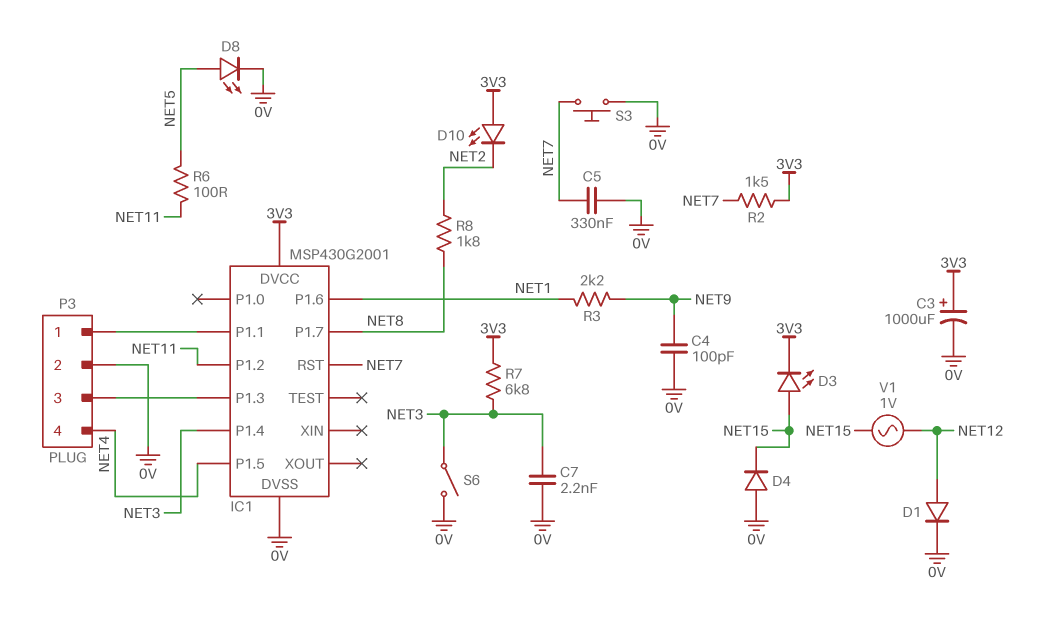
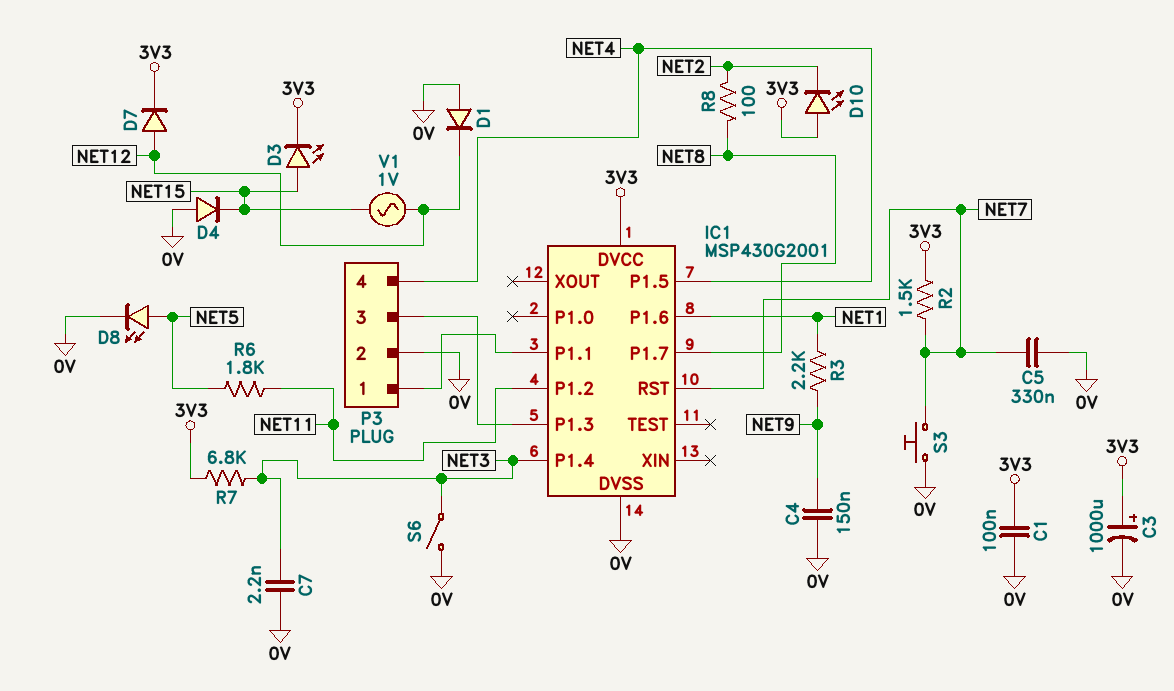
C1: none -> 100nF (0V, 3V3)
C4: 100pF (0V, NET9) -> 150nF (0V, NET9)
D1: diode (A NET12, K 0V) -> diode (A 0V, K NET12)
D7: none -> diode (A NET12, K 3V3)
R6: 100 (NET5, NET11) -> 1.8k (NET5, NET11)
R8: 1.8k (NET2, NET8) -> 100 (NET2, NET8)

